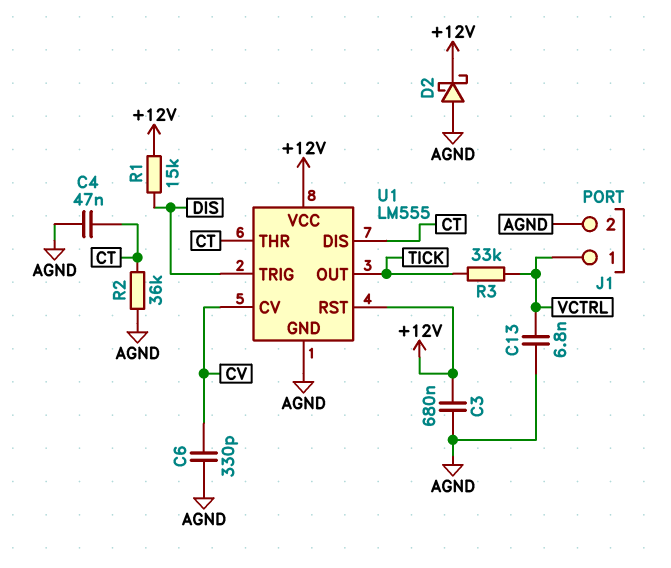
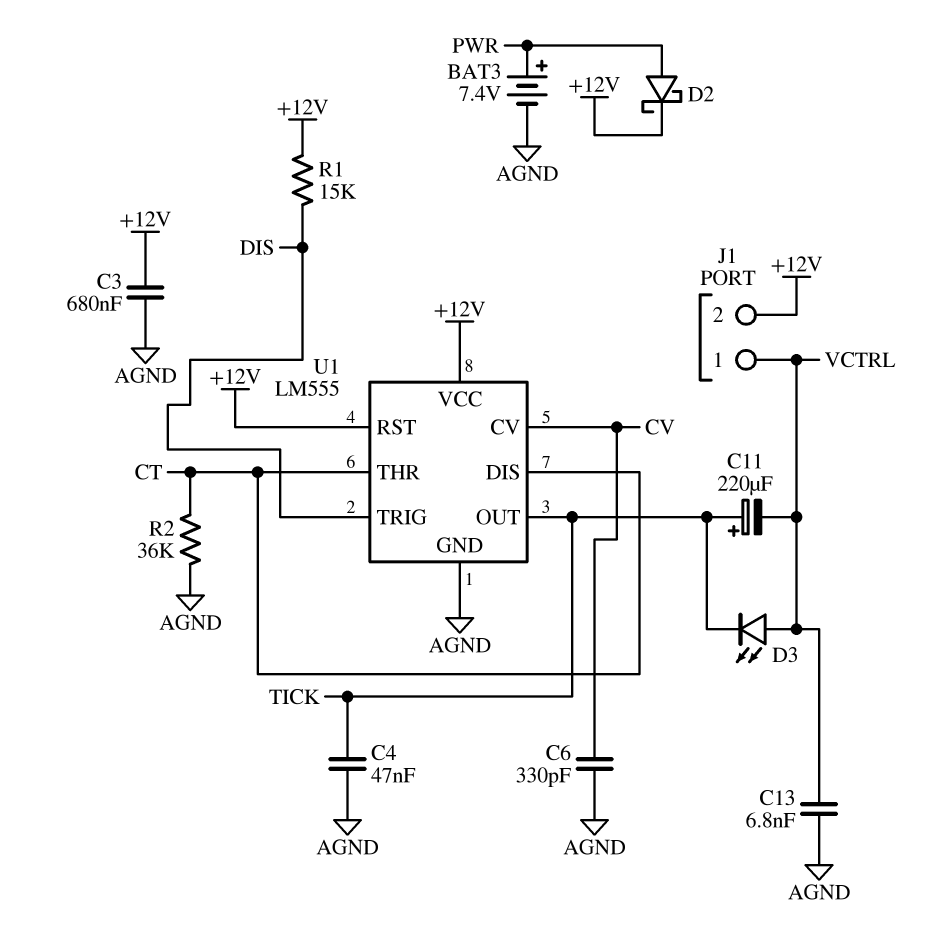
BAT3: none -> 7.4V (plus PWR, minus AGND)
C4: 47nF (AGND, CT) -> 47nF (AGND, TICK)
C11: none -> 220uF (plus TICK, minus VCTRL)
D2: schottky (A AGND, K +12V) -> schottky (A PWR, K +12V)
D3: none -> LED (A VCTRL, K TICK)
J1 pin 2: AGND -> +12V
R3: 33k (TICK, VCTRL) -> none

